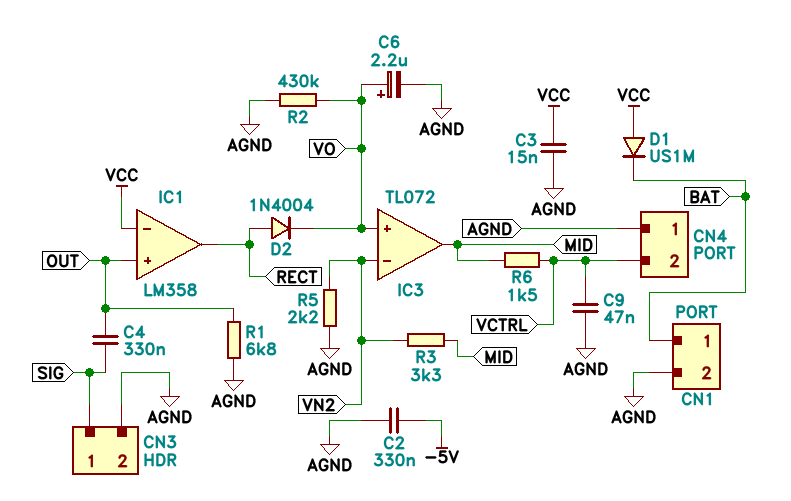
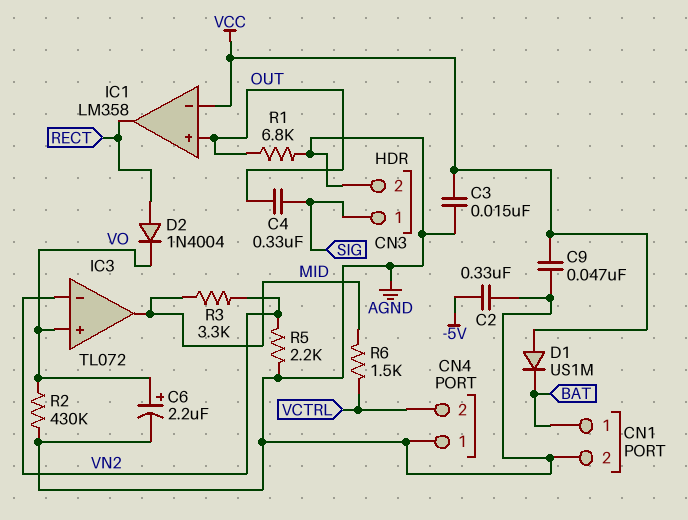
C9: 47nF (AGND, VCTRL) -> 47nF (AGND, VCC)

